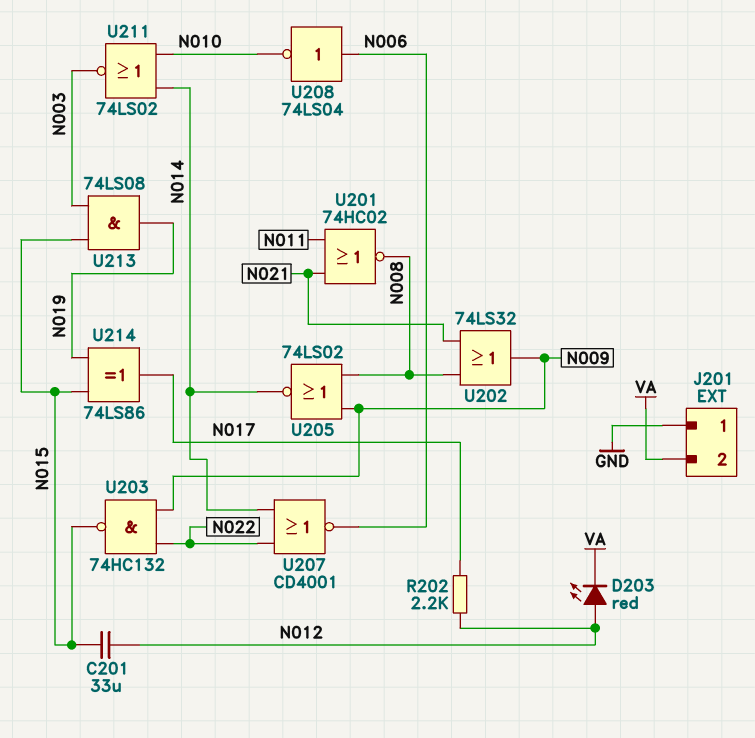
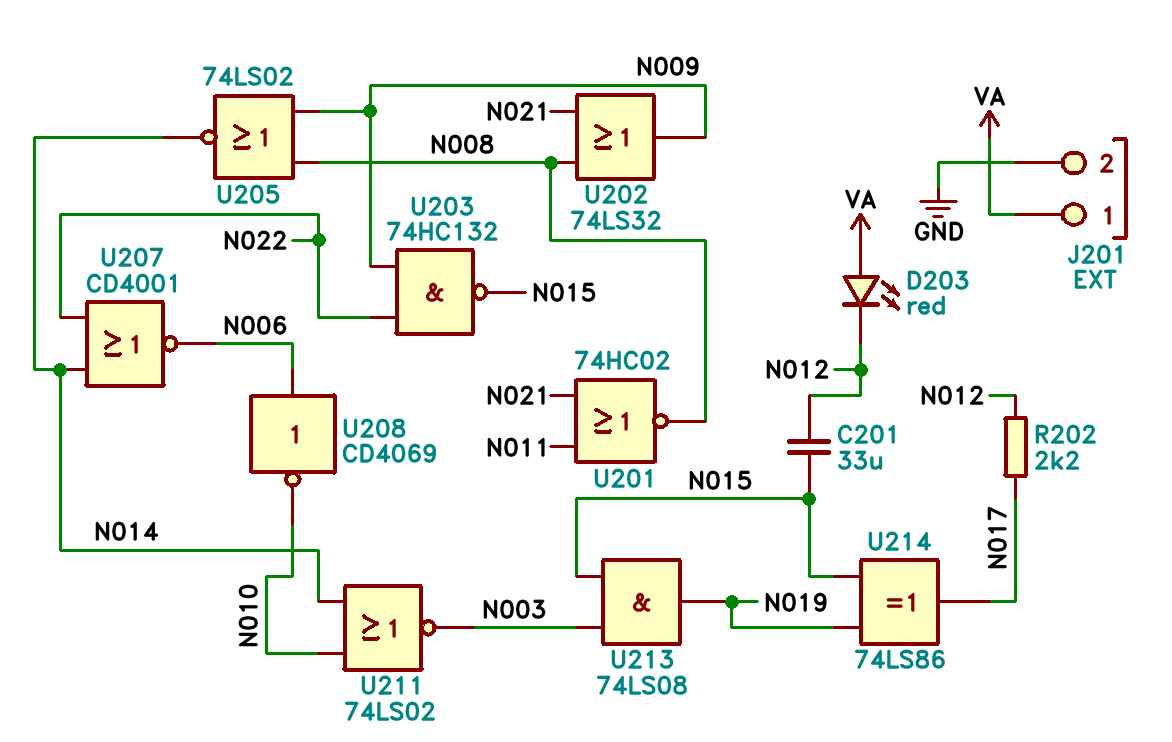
D203: LED red (A N012, K VA) -> LED red (A VA, K N012)
J201 pin 1: GND -> VA
J201 pin 2: VA -> GND
U208: NOT 74LS04 (in N006, out N010) -> NOT CD4069 (in N006, out N010)

